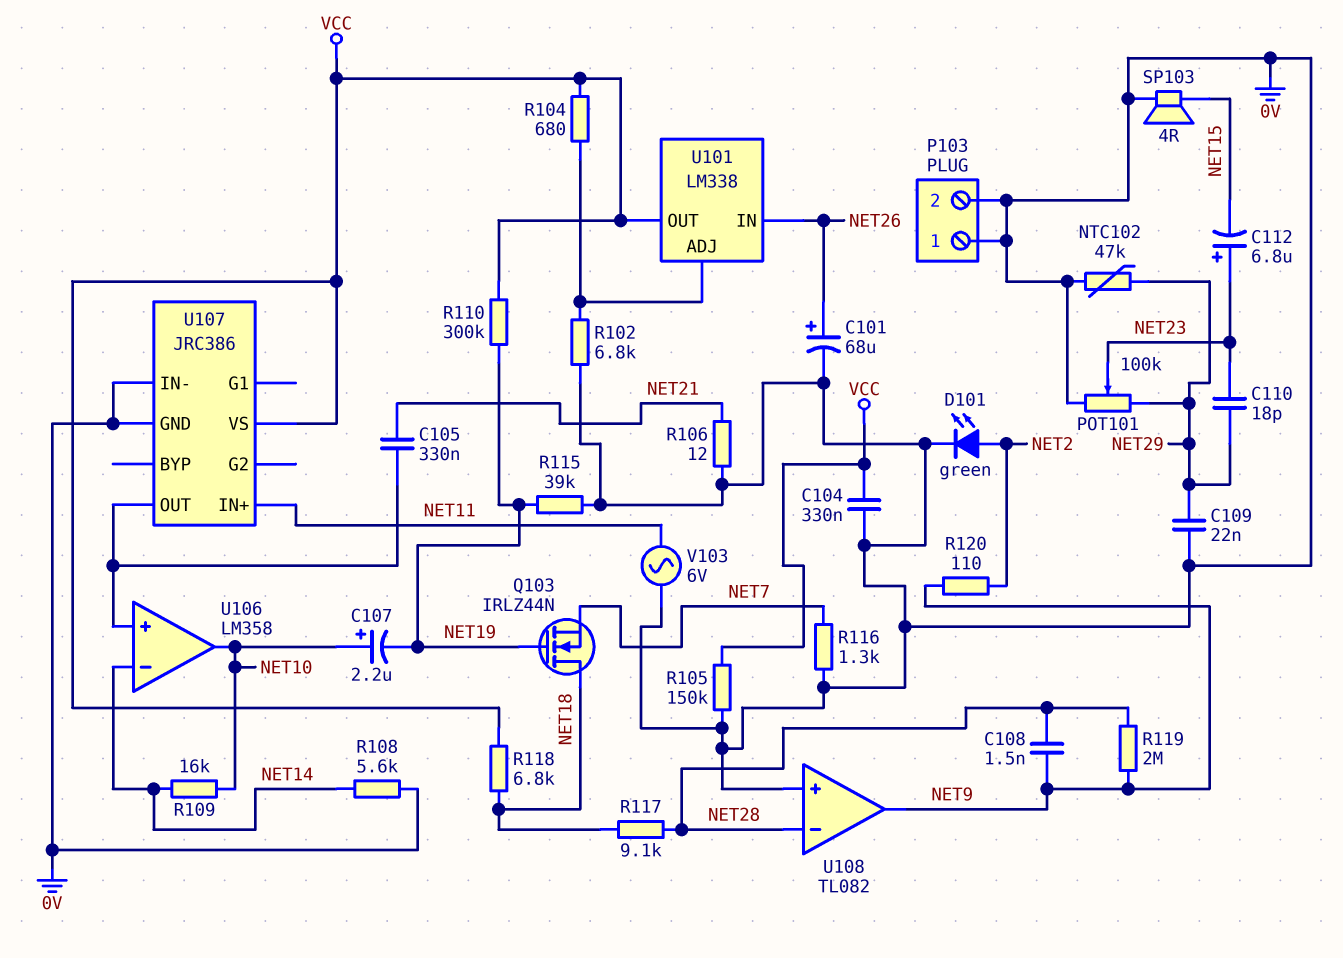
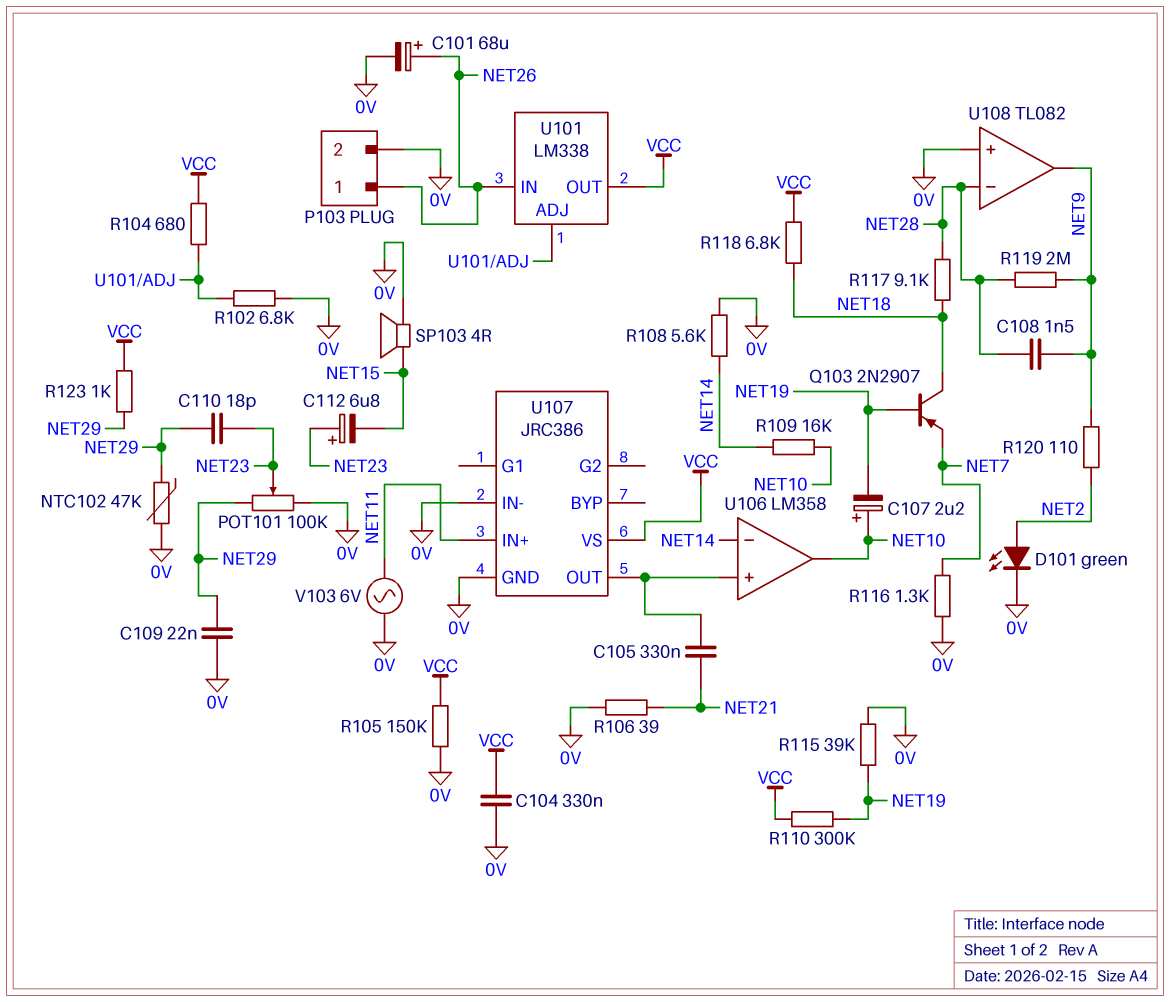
P103 pin 1: 0V -> NET26
Q103: NMOS IRLZ44N (G NET19, D NET18, S NET7) -> PNP 2N2907 (B NET19, C NET18, E NET7)
R106: 12 (0V, NET21) -> 39 (0V, NET21)
R123: none -> 1k (NET29, VCC)

